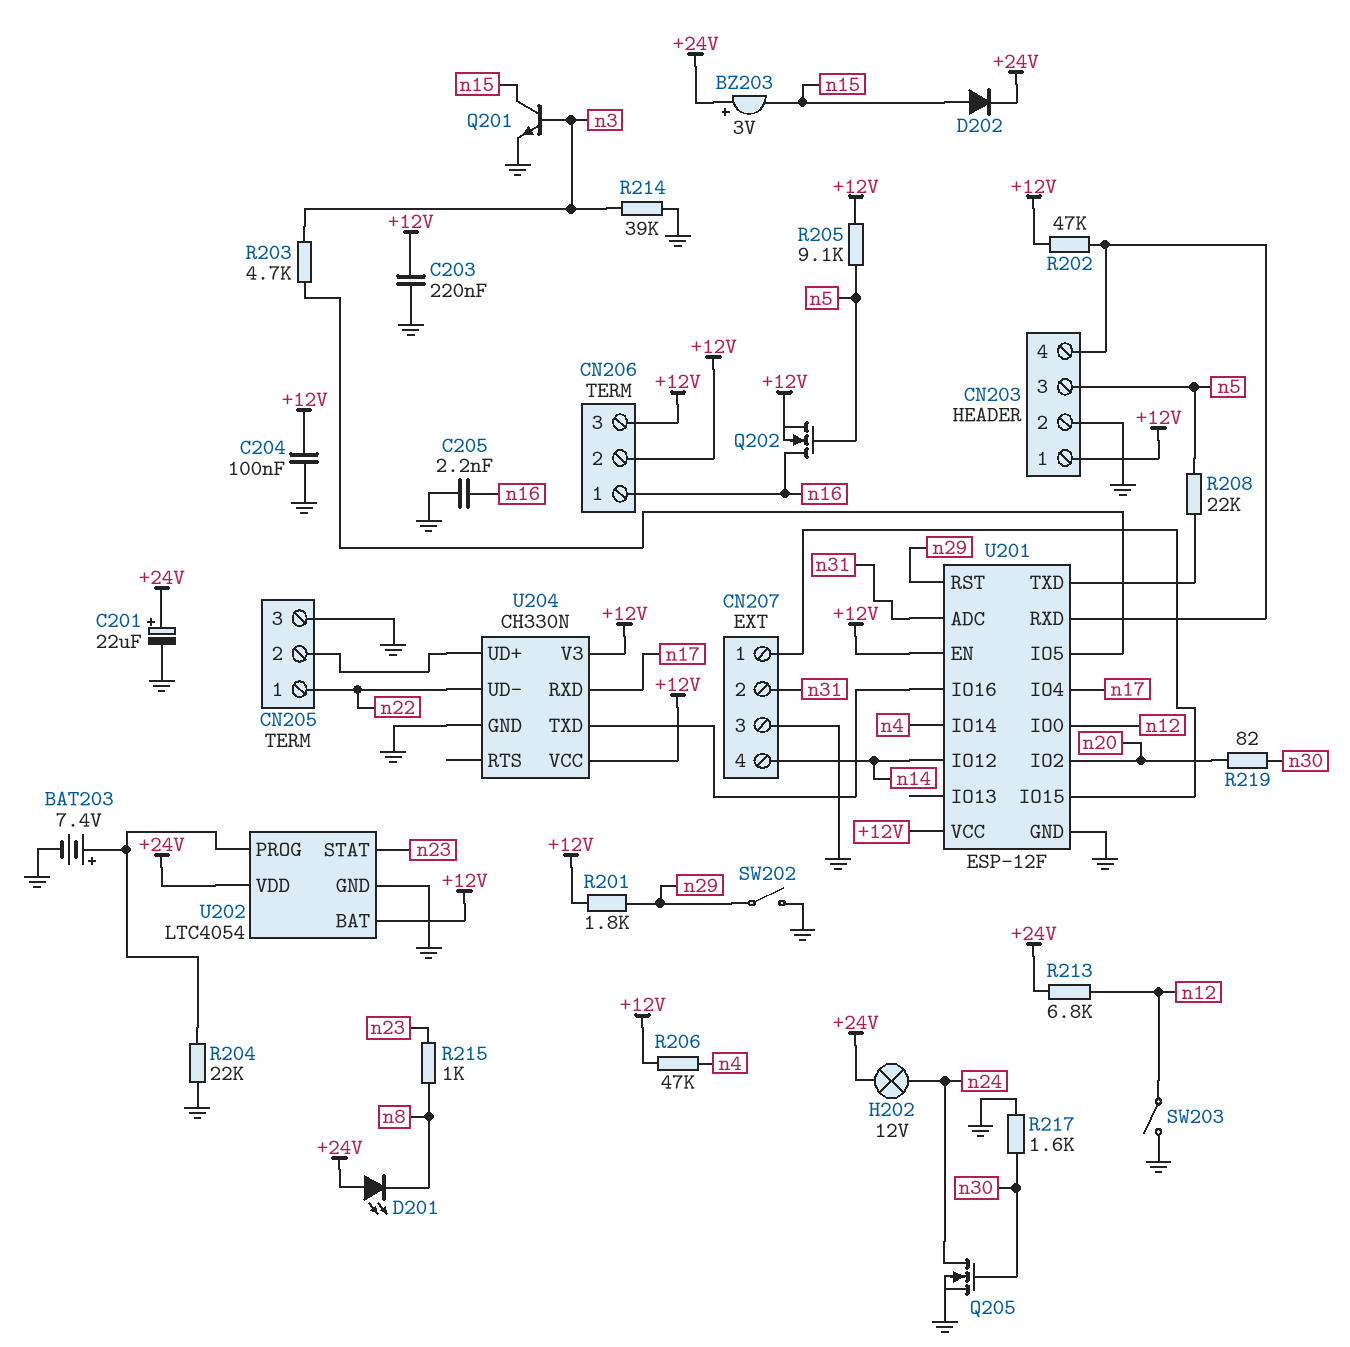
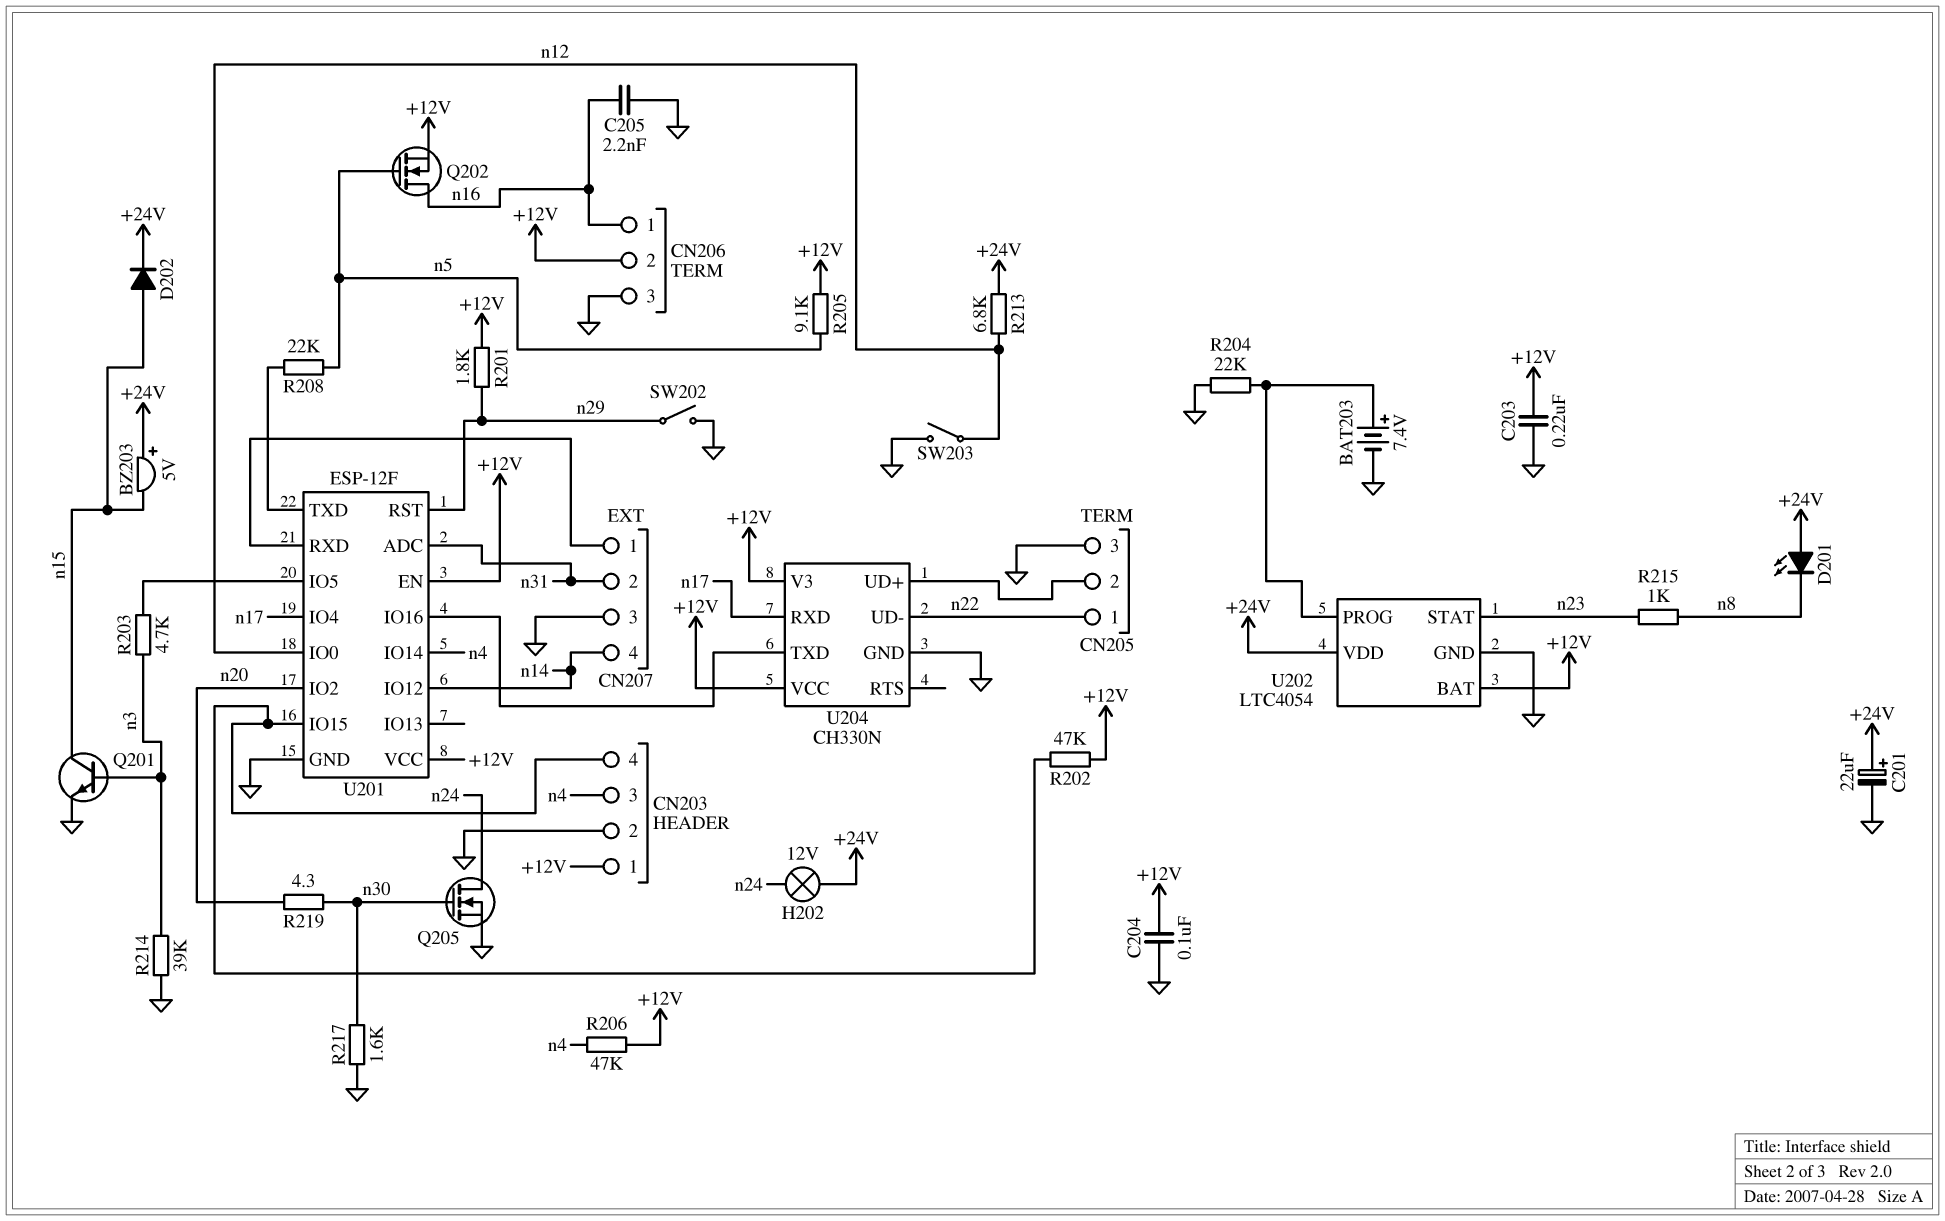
BZ203: buzzer 3V (plus +24V, minus n15) -> buzzer 5V (plus +24V, minus n15)
CN203 pin 3: n5 -> n4
CN206 pin 3: +12V -> GND
R219: 82 (n20, n30) -> 4.3 (n20, n30)
U201 pin IO15: CN207/1 -> CN203/4
U201 pin RXD: CN203/4 -> CN207/1

